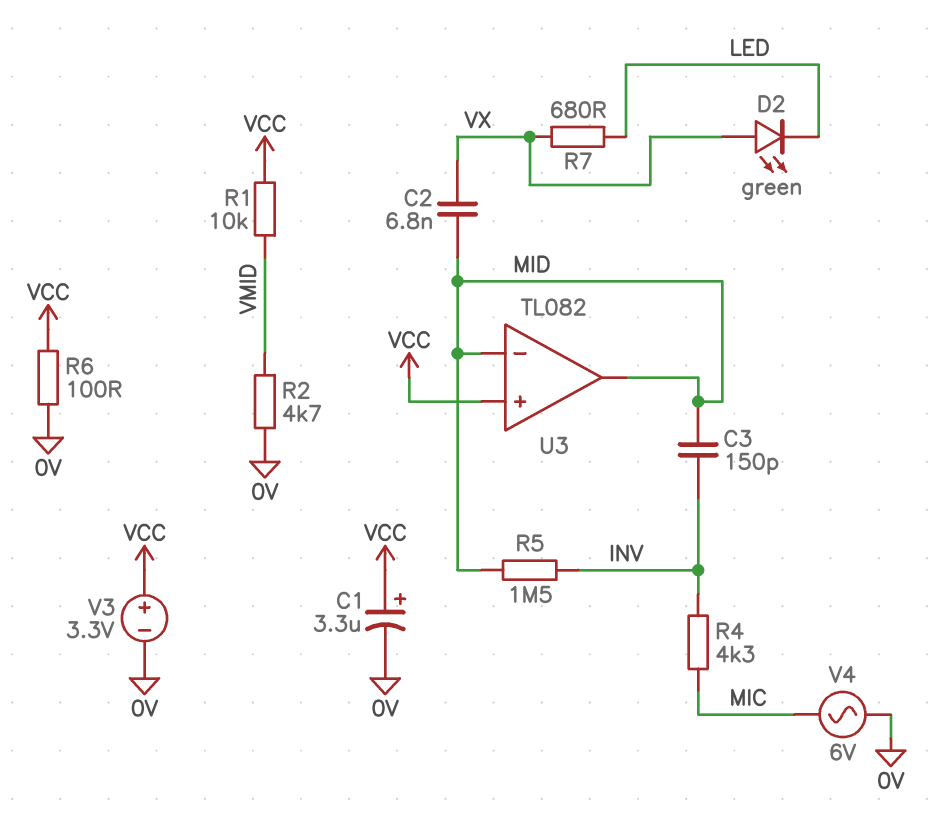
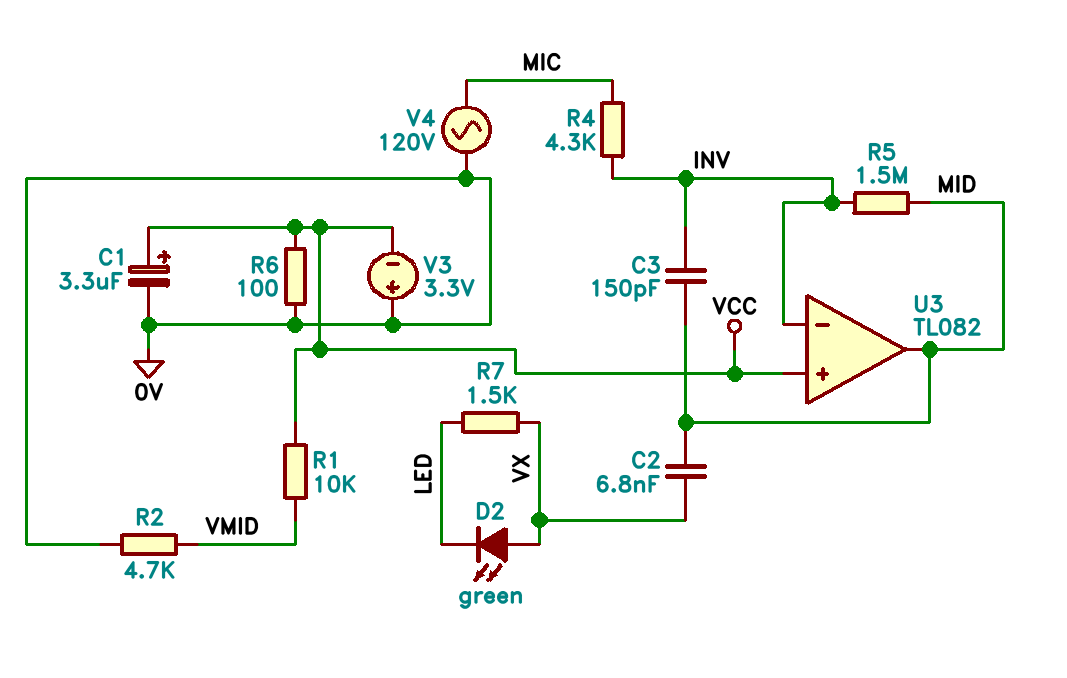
R7: 680 (LED, VX) -> 1.5k (LED, VX)
U3 pin in-: MID -> INV
V3: 3.3V (plus VCC, minus 0V) -> 3.3V (plus 0V, minus VCC)
V4: AC 6V (0V, MIC) -> AC 120V (0V, MIC)

